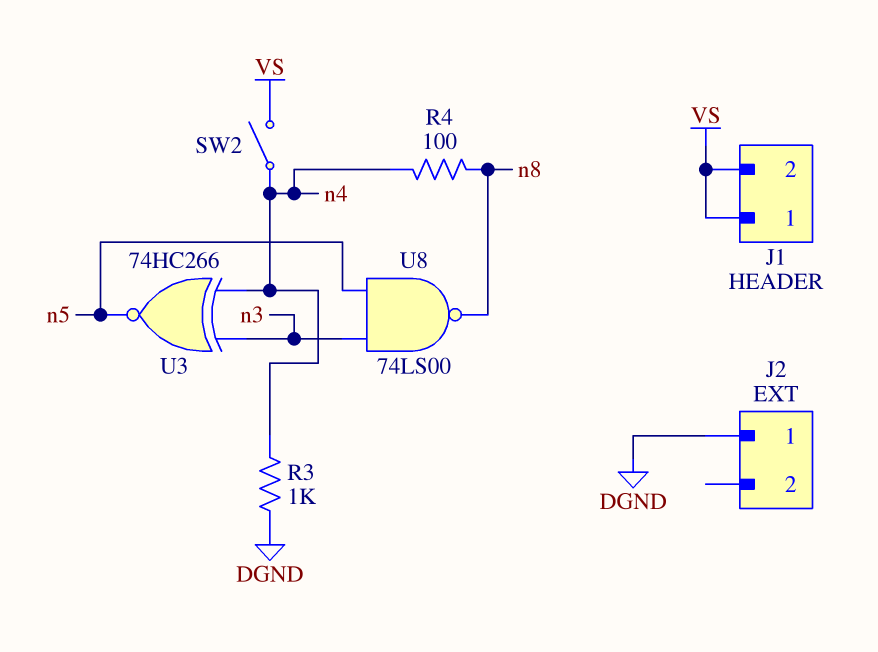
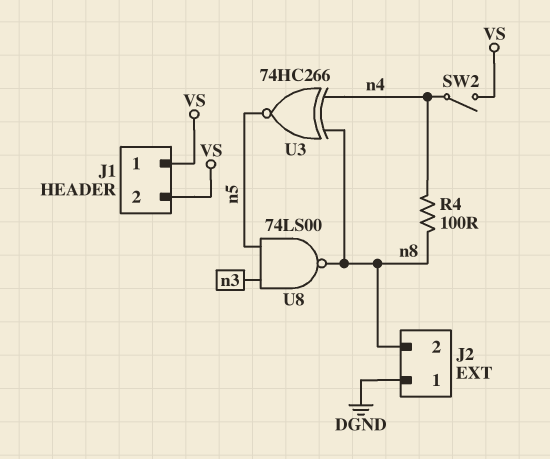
J2 pin 2: none -> n8
R3: 1k (DGND, n4) -> none
U3: XNOR 74HC266 (in n3, in n4, out n5) -> XNOR 74HC266 (in n4, in n8, out n5)

